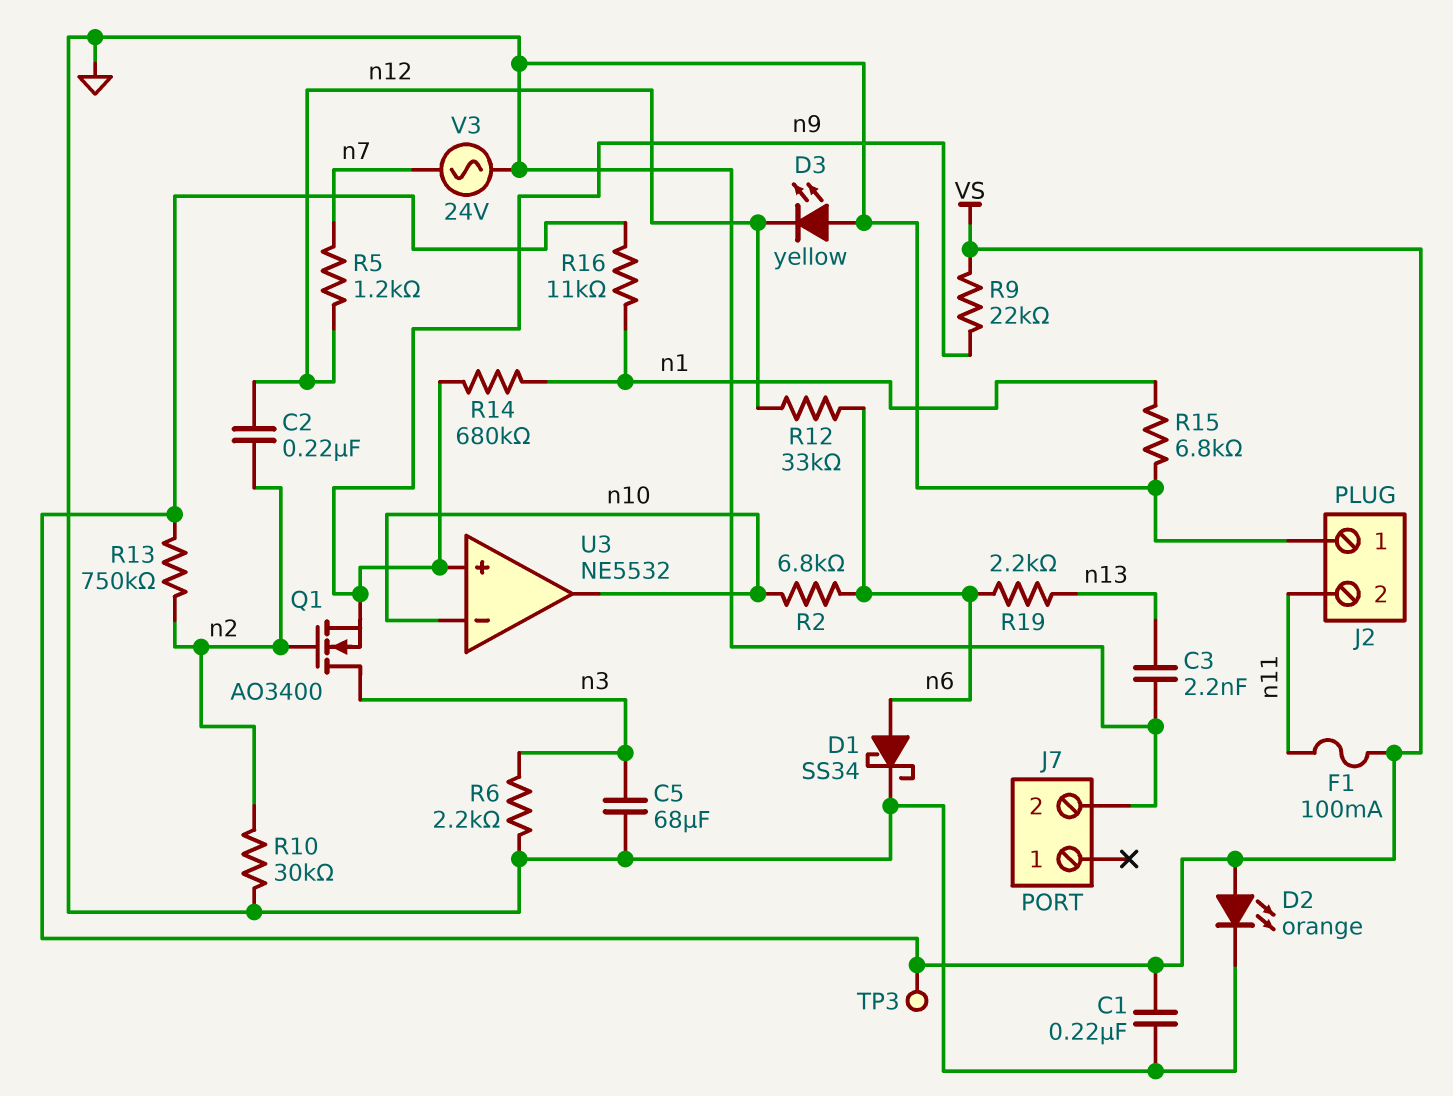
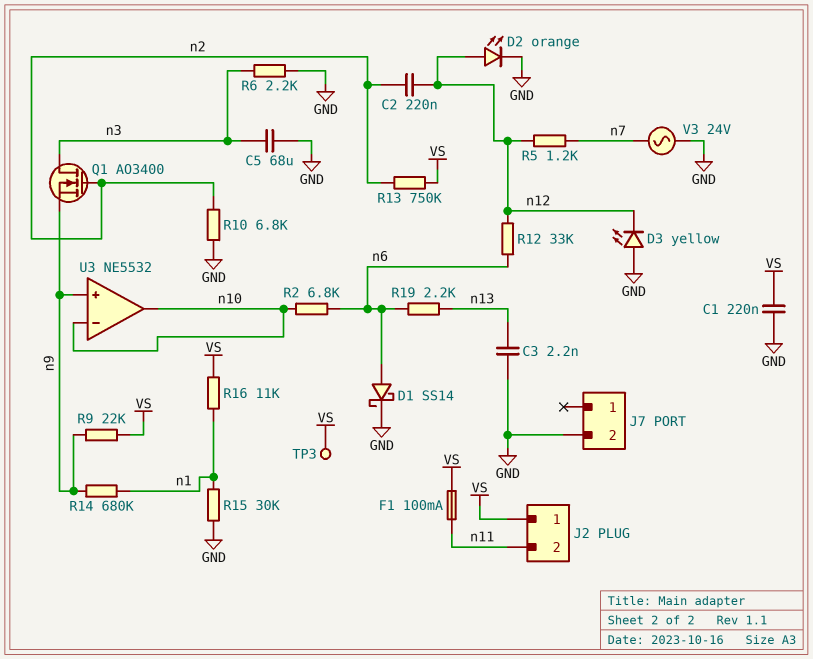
D1: schottky SS34 (A n6, K GND) -> schottky SS14 (A n6, K GND)
D2: LED orange (A VS, K GND) -> LED orange (A n12, K GND)
J2 pin 1: GND -> VS
R10: 30k (GND, n2) -> 6.8k (GND, n2)
R15: 6.8k (GND, n1) -> 30k (GND, n1)

